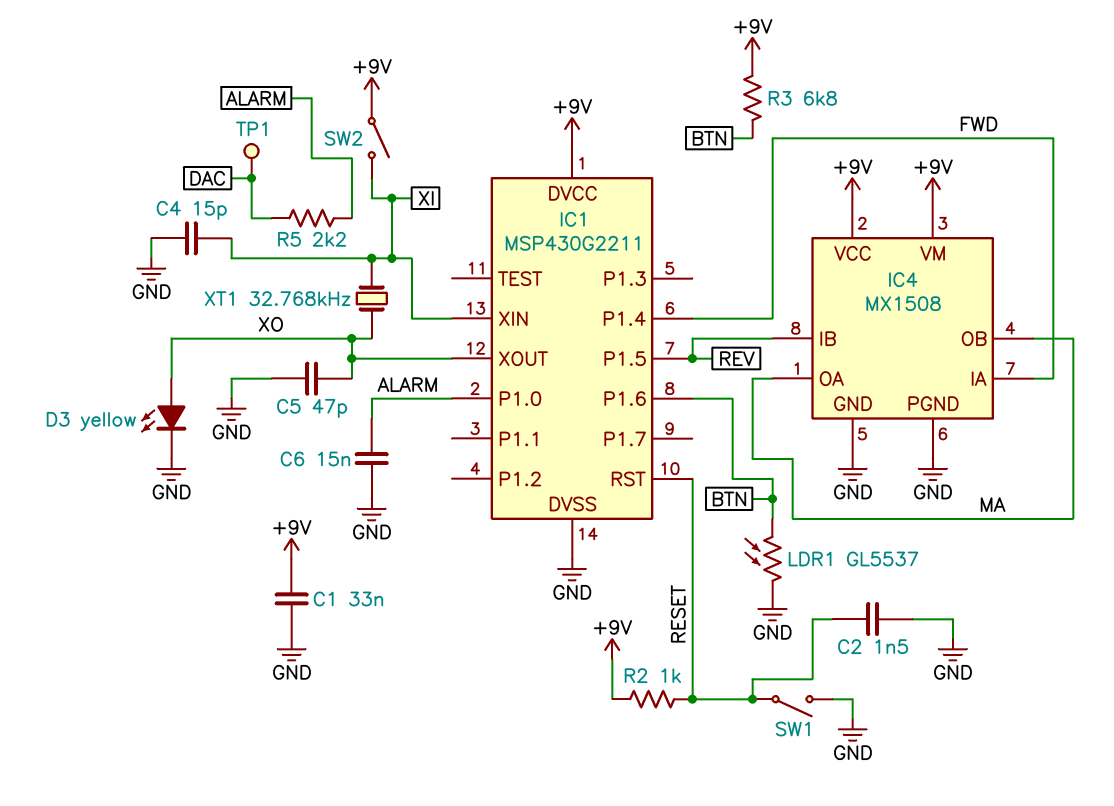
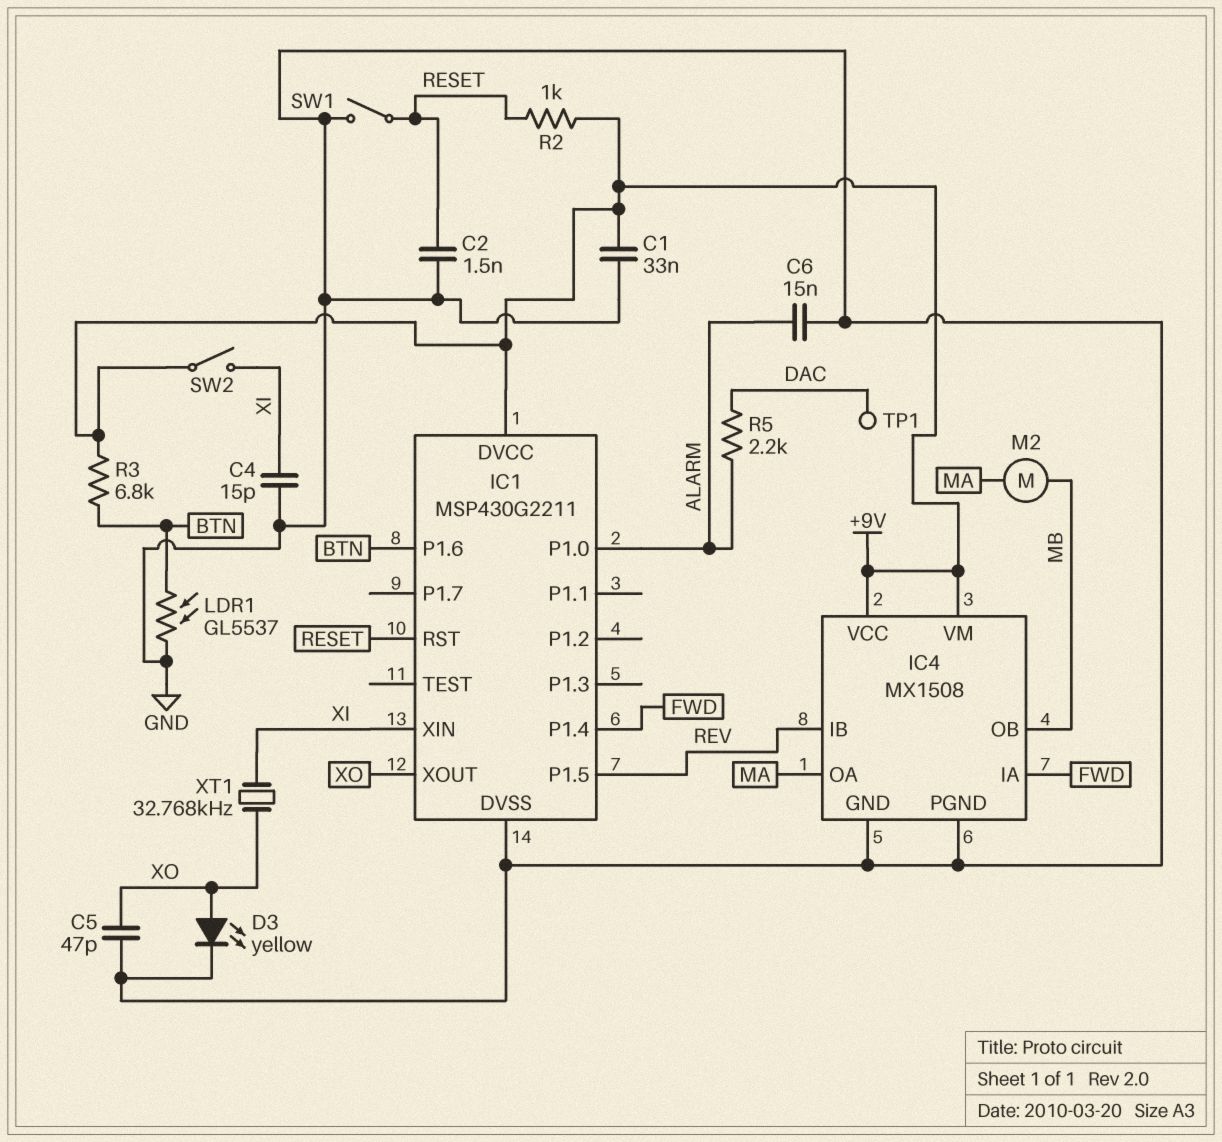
IC4 pin OB: MA -> MB
M2: none -> motor (MA, MB)

